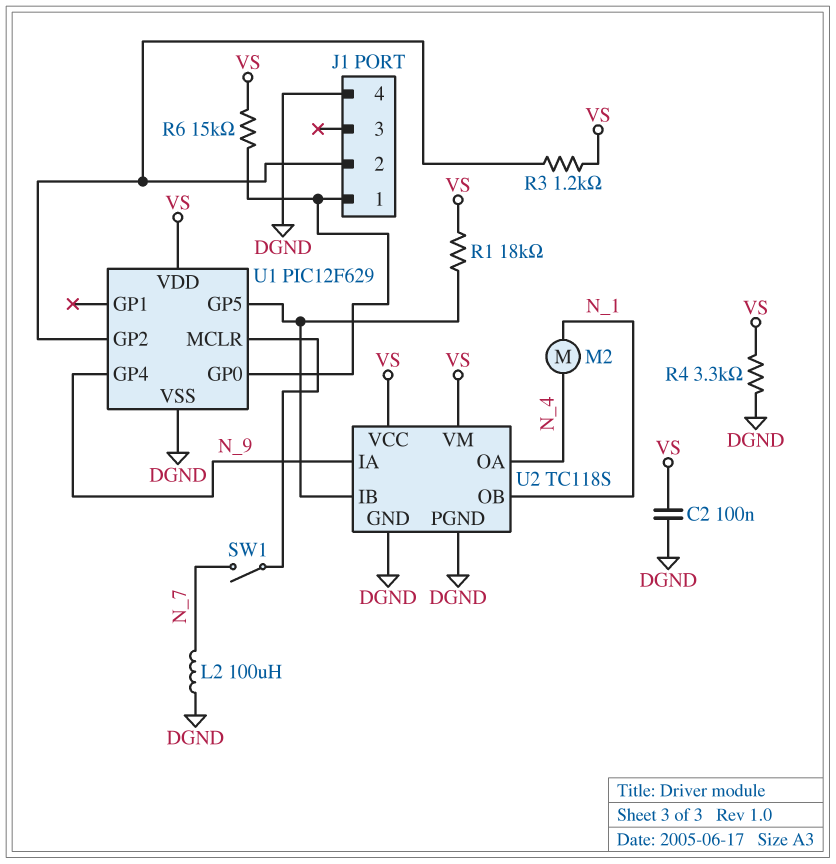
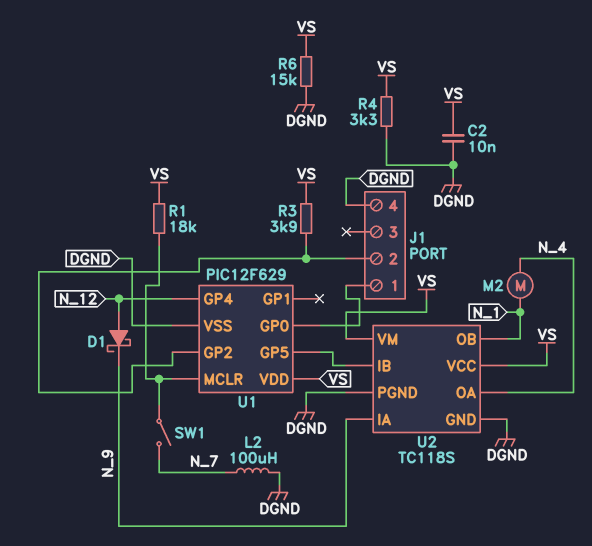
C2: 100nF (DGND, VS) -> 10nF (DGND, VS)
D1: none -> schottky (A N_12, K N_9)
R1: 18k (U1/GP5, VS) -> 18k (U1/MCLR, VS)
R3: 1.2k (J1/2, VS) -> 3.9k (J1/2, VS)
R6: 15k (J1/1, VS) -> 15k (DGND, VS)
U1 pin GP4: N_9 -> N_12

